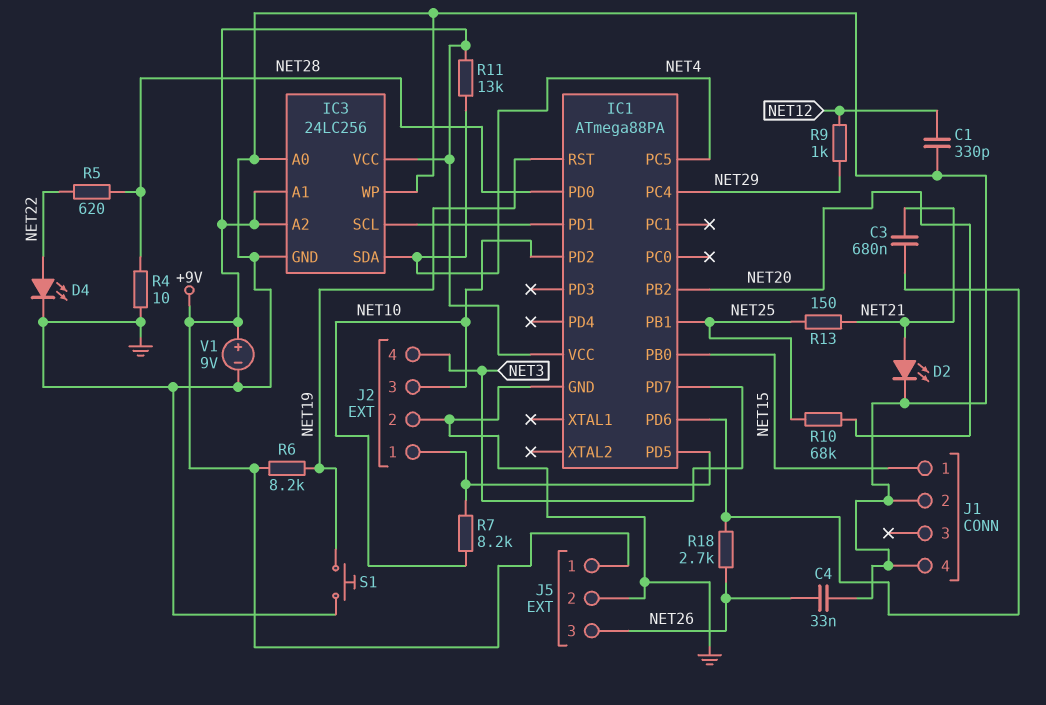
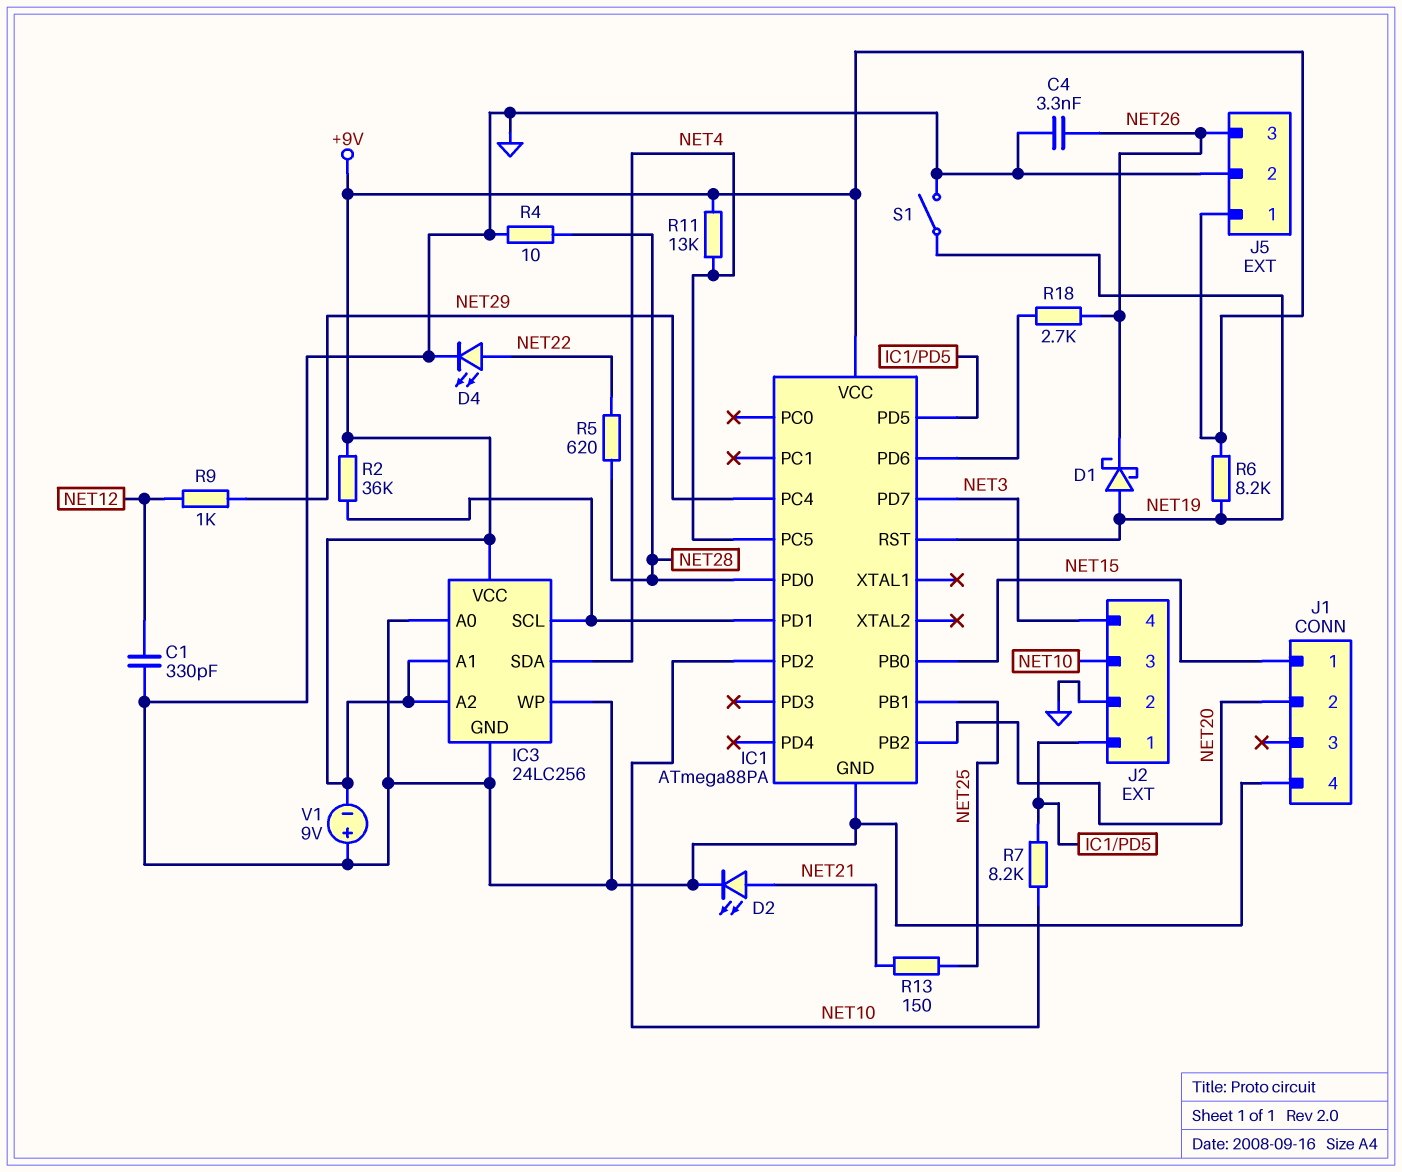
C3: 680nF (IC1/PD6, NET21) -> none
C4: 33nF (GND, NET26) -> 3.3nF (GND, NET26)
D1: none -> schottky (A NET19, K NET26)
J1 pin 2: GND -> NET20
R2: none -> 36k (+9V, IC1/PD1)
R10: 68k (NET20, NET25) -> none
S1: button (GND, NET19) -> switch (GND, NET19)
V1: 9V (plus +9V, minus GND) -> 9V (plus GND, minus +9V)

